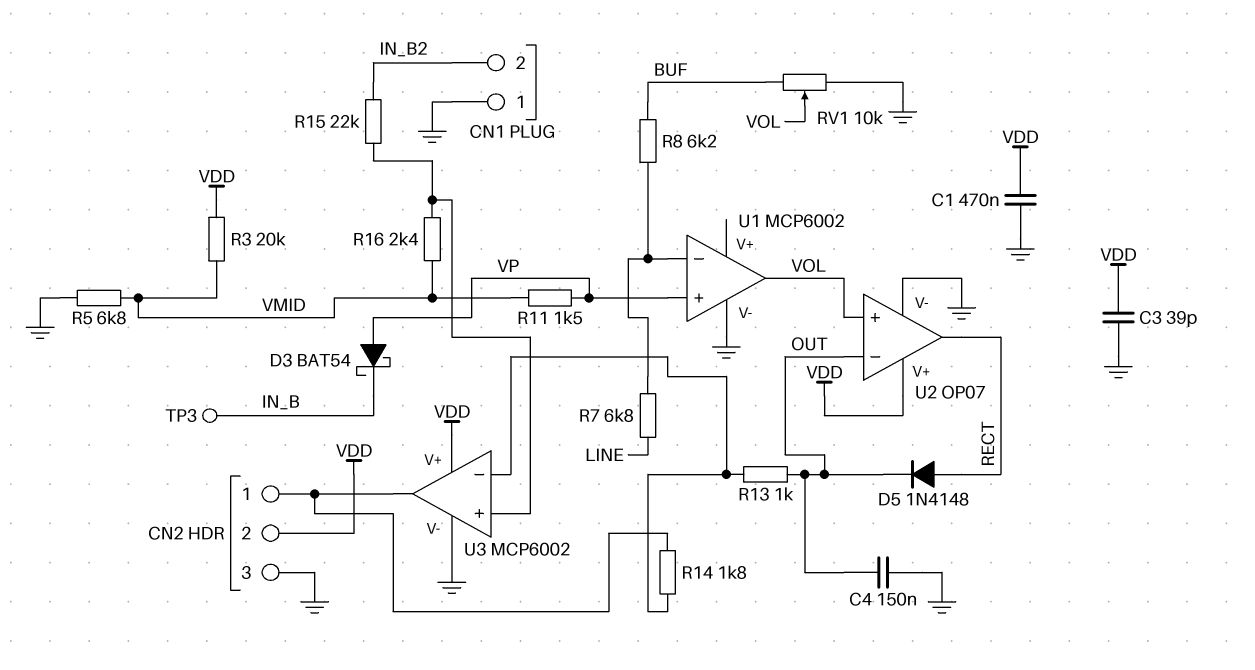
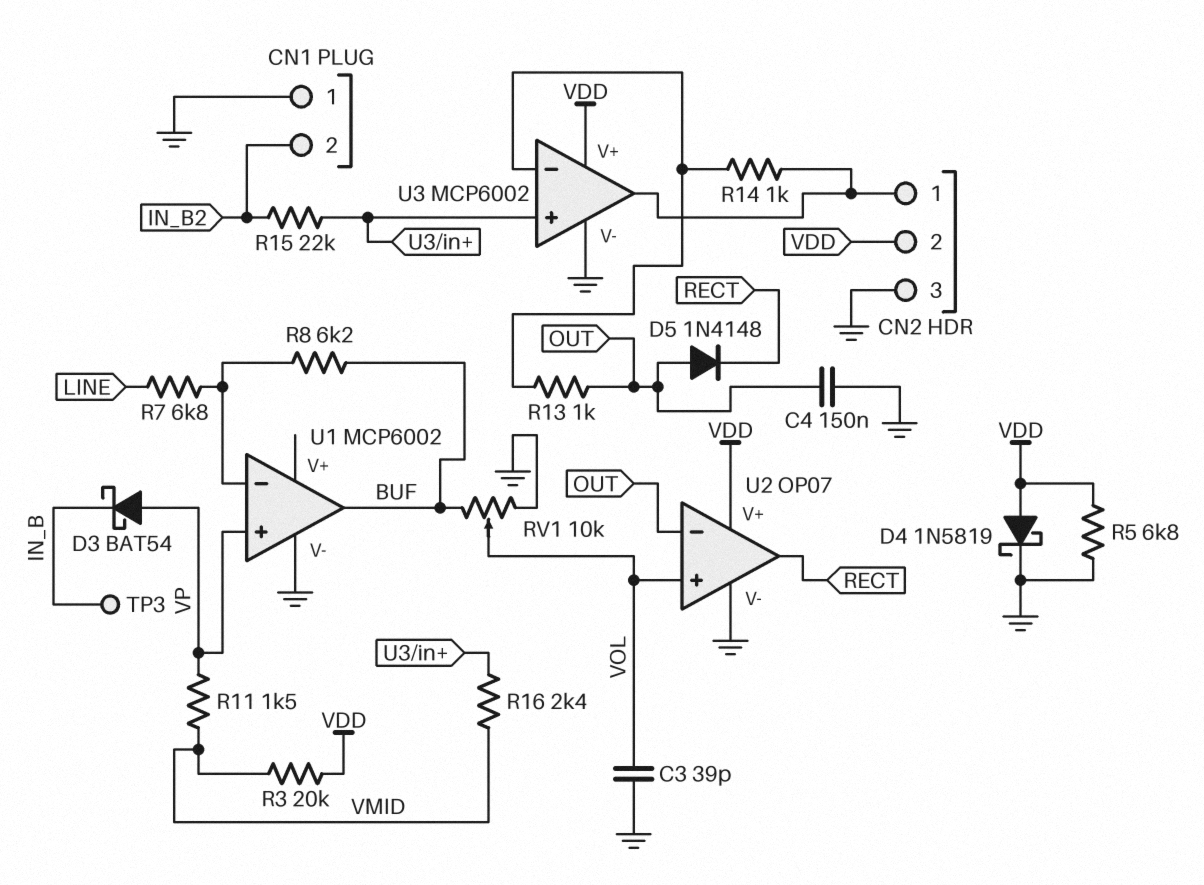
C1: 470nF (GND, VDD) -> none
C3: 39pF (GND, VDD) -> 39pF (GND, VOL)
D4: none -> schottky 1N5819 (A VDD, K GND)
D5: diode 1N4148 (A RECT, K OUT) -> diode 1N4148 (A OUT, K RECT)
R5: 6.8k (GND, VMID) -> 6.8k (GND, VDD)
R14: 1.8k (CN2/1, U3/in-) -> 1k (CN2/1, U3/in-)
U1 pin out: VOL -> BUF

